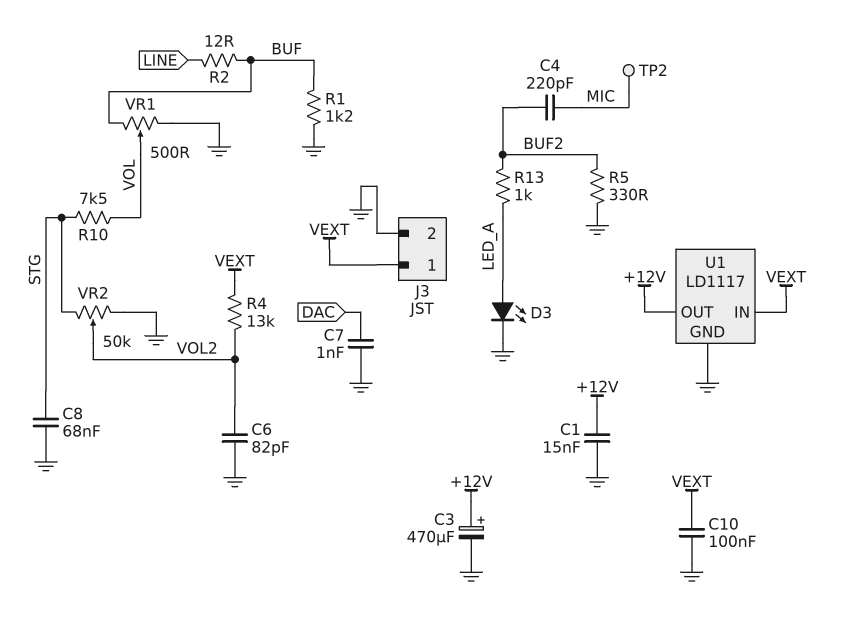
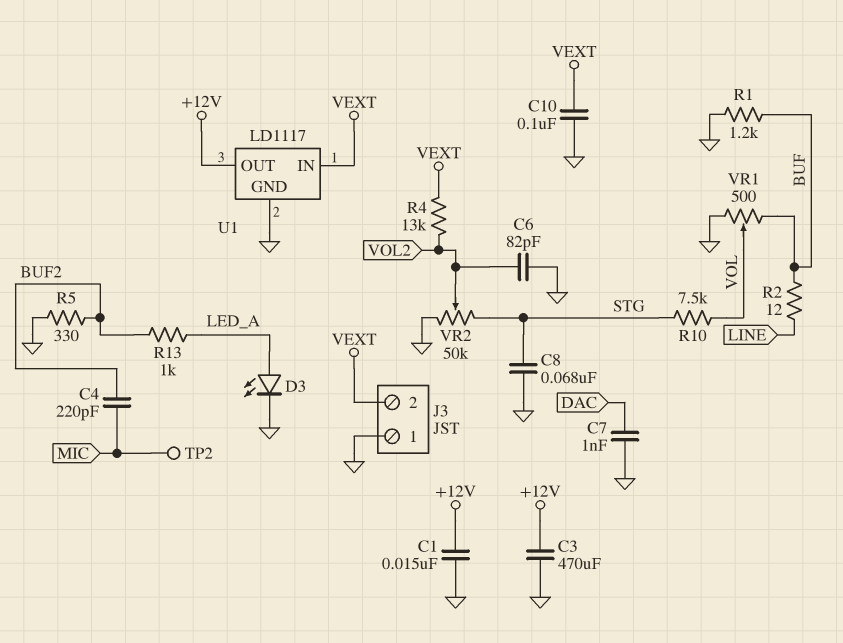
C3: 470uF (plus +12V, minus GND) -> 470uF (+12V, GND)
J3 pin 1: VEXT -> GND
J3 pin 2: GND -> VEXT

